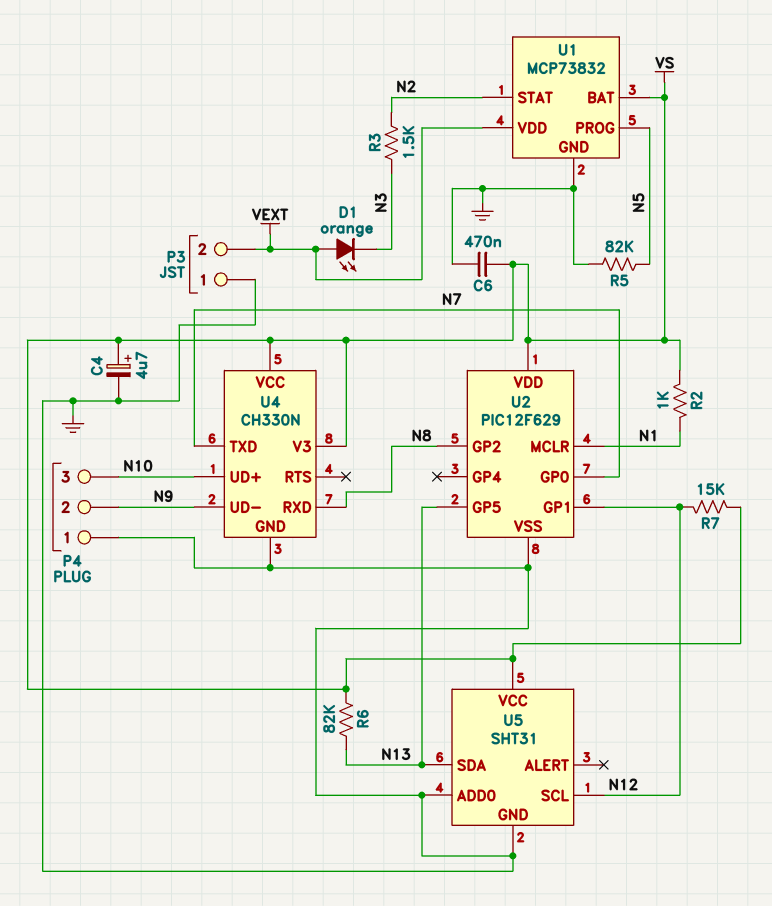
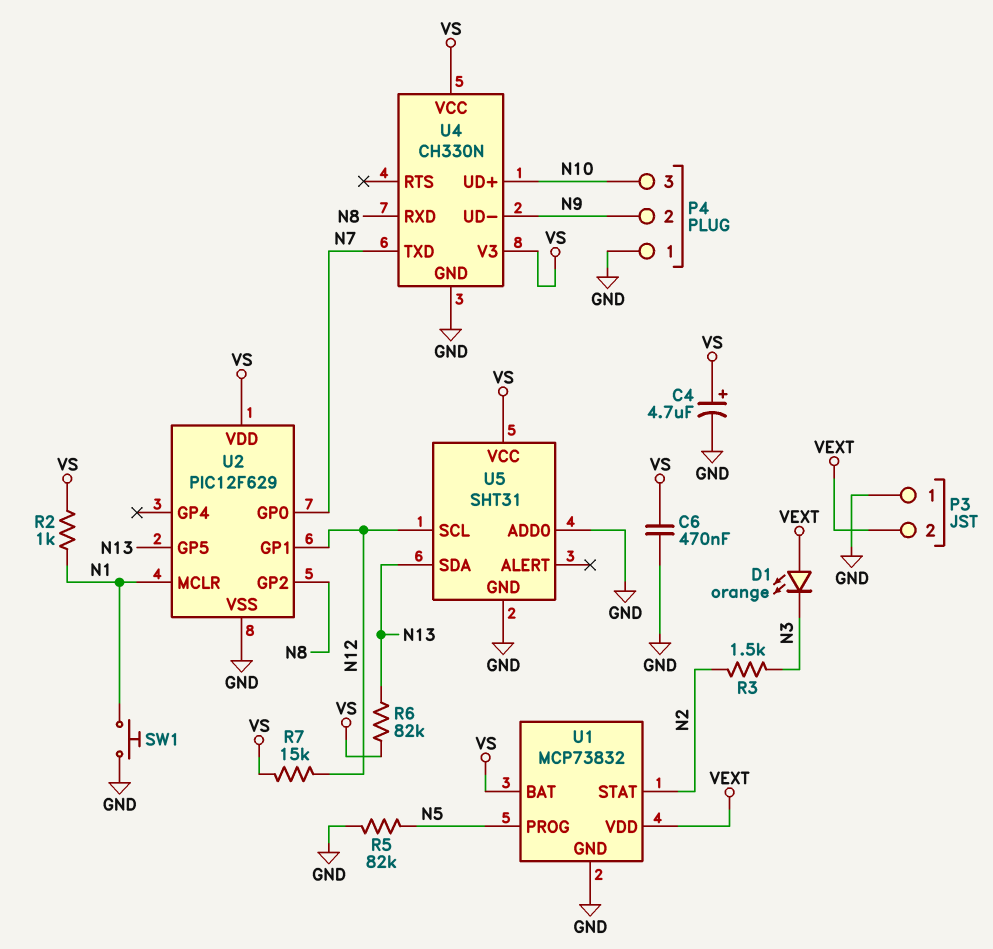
SW1: none -> button (GND, N1)

